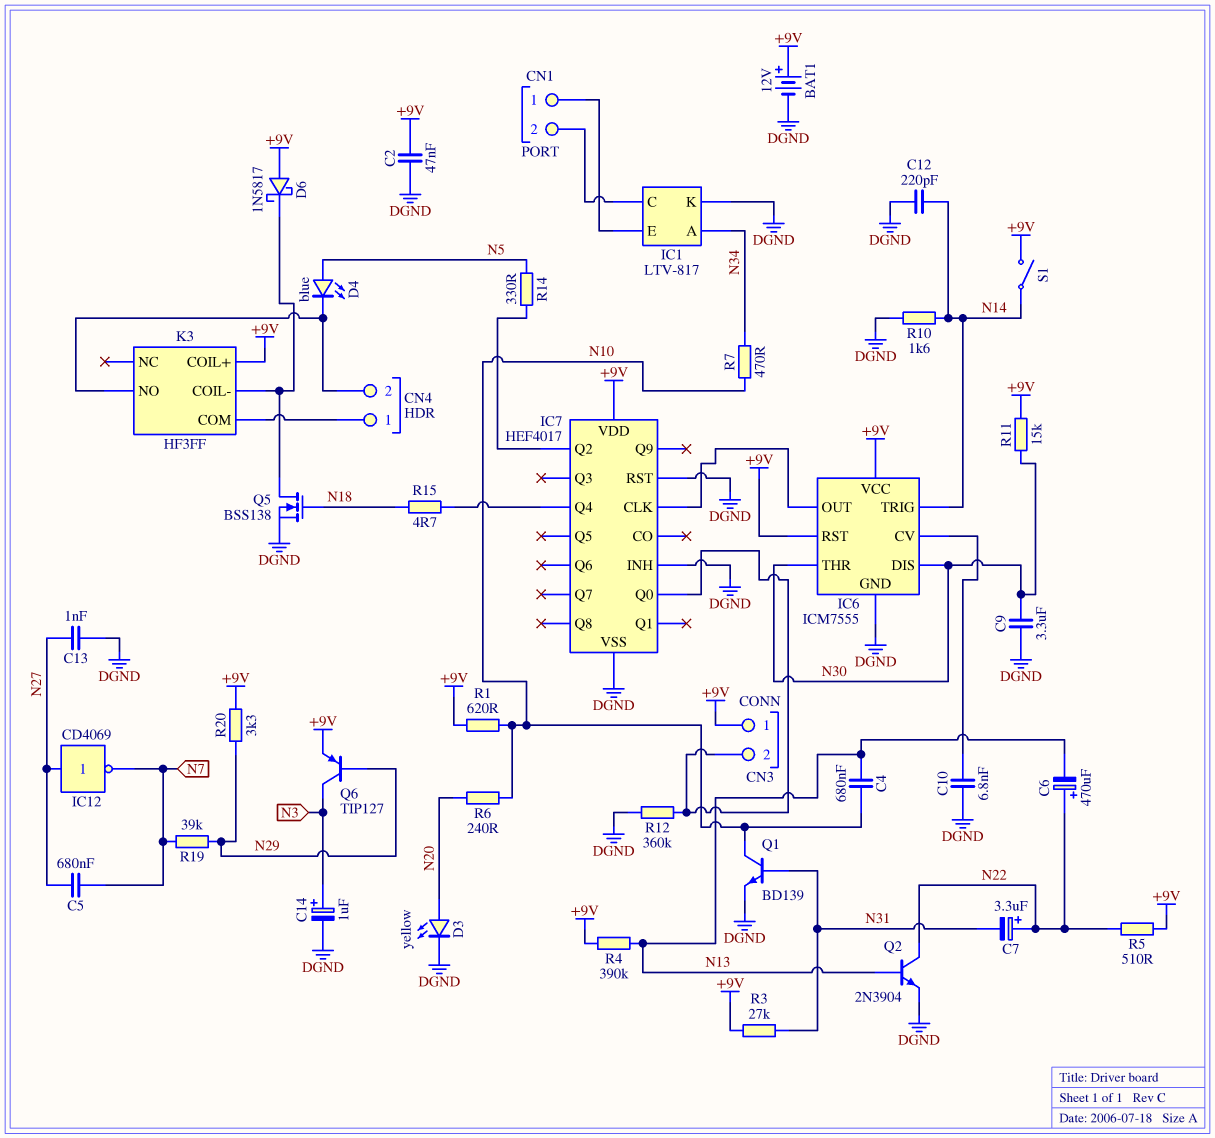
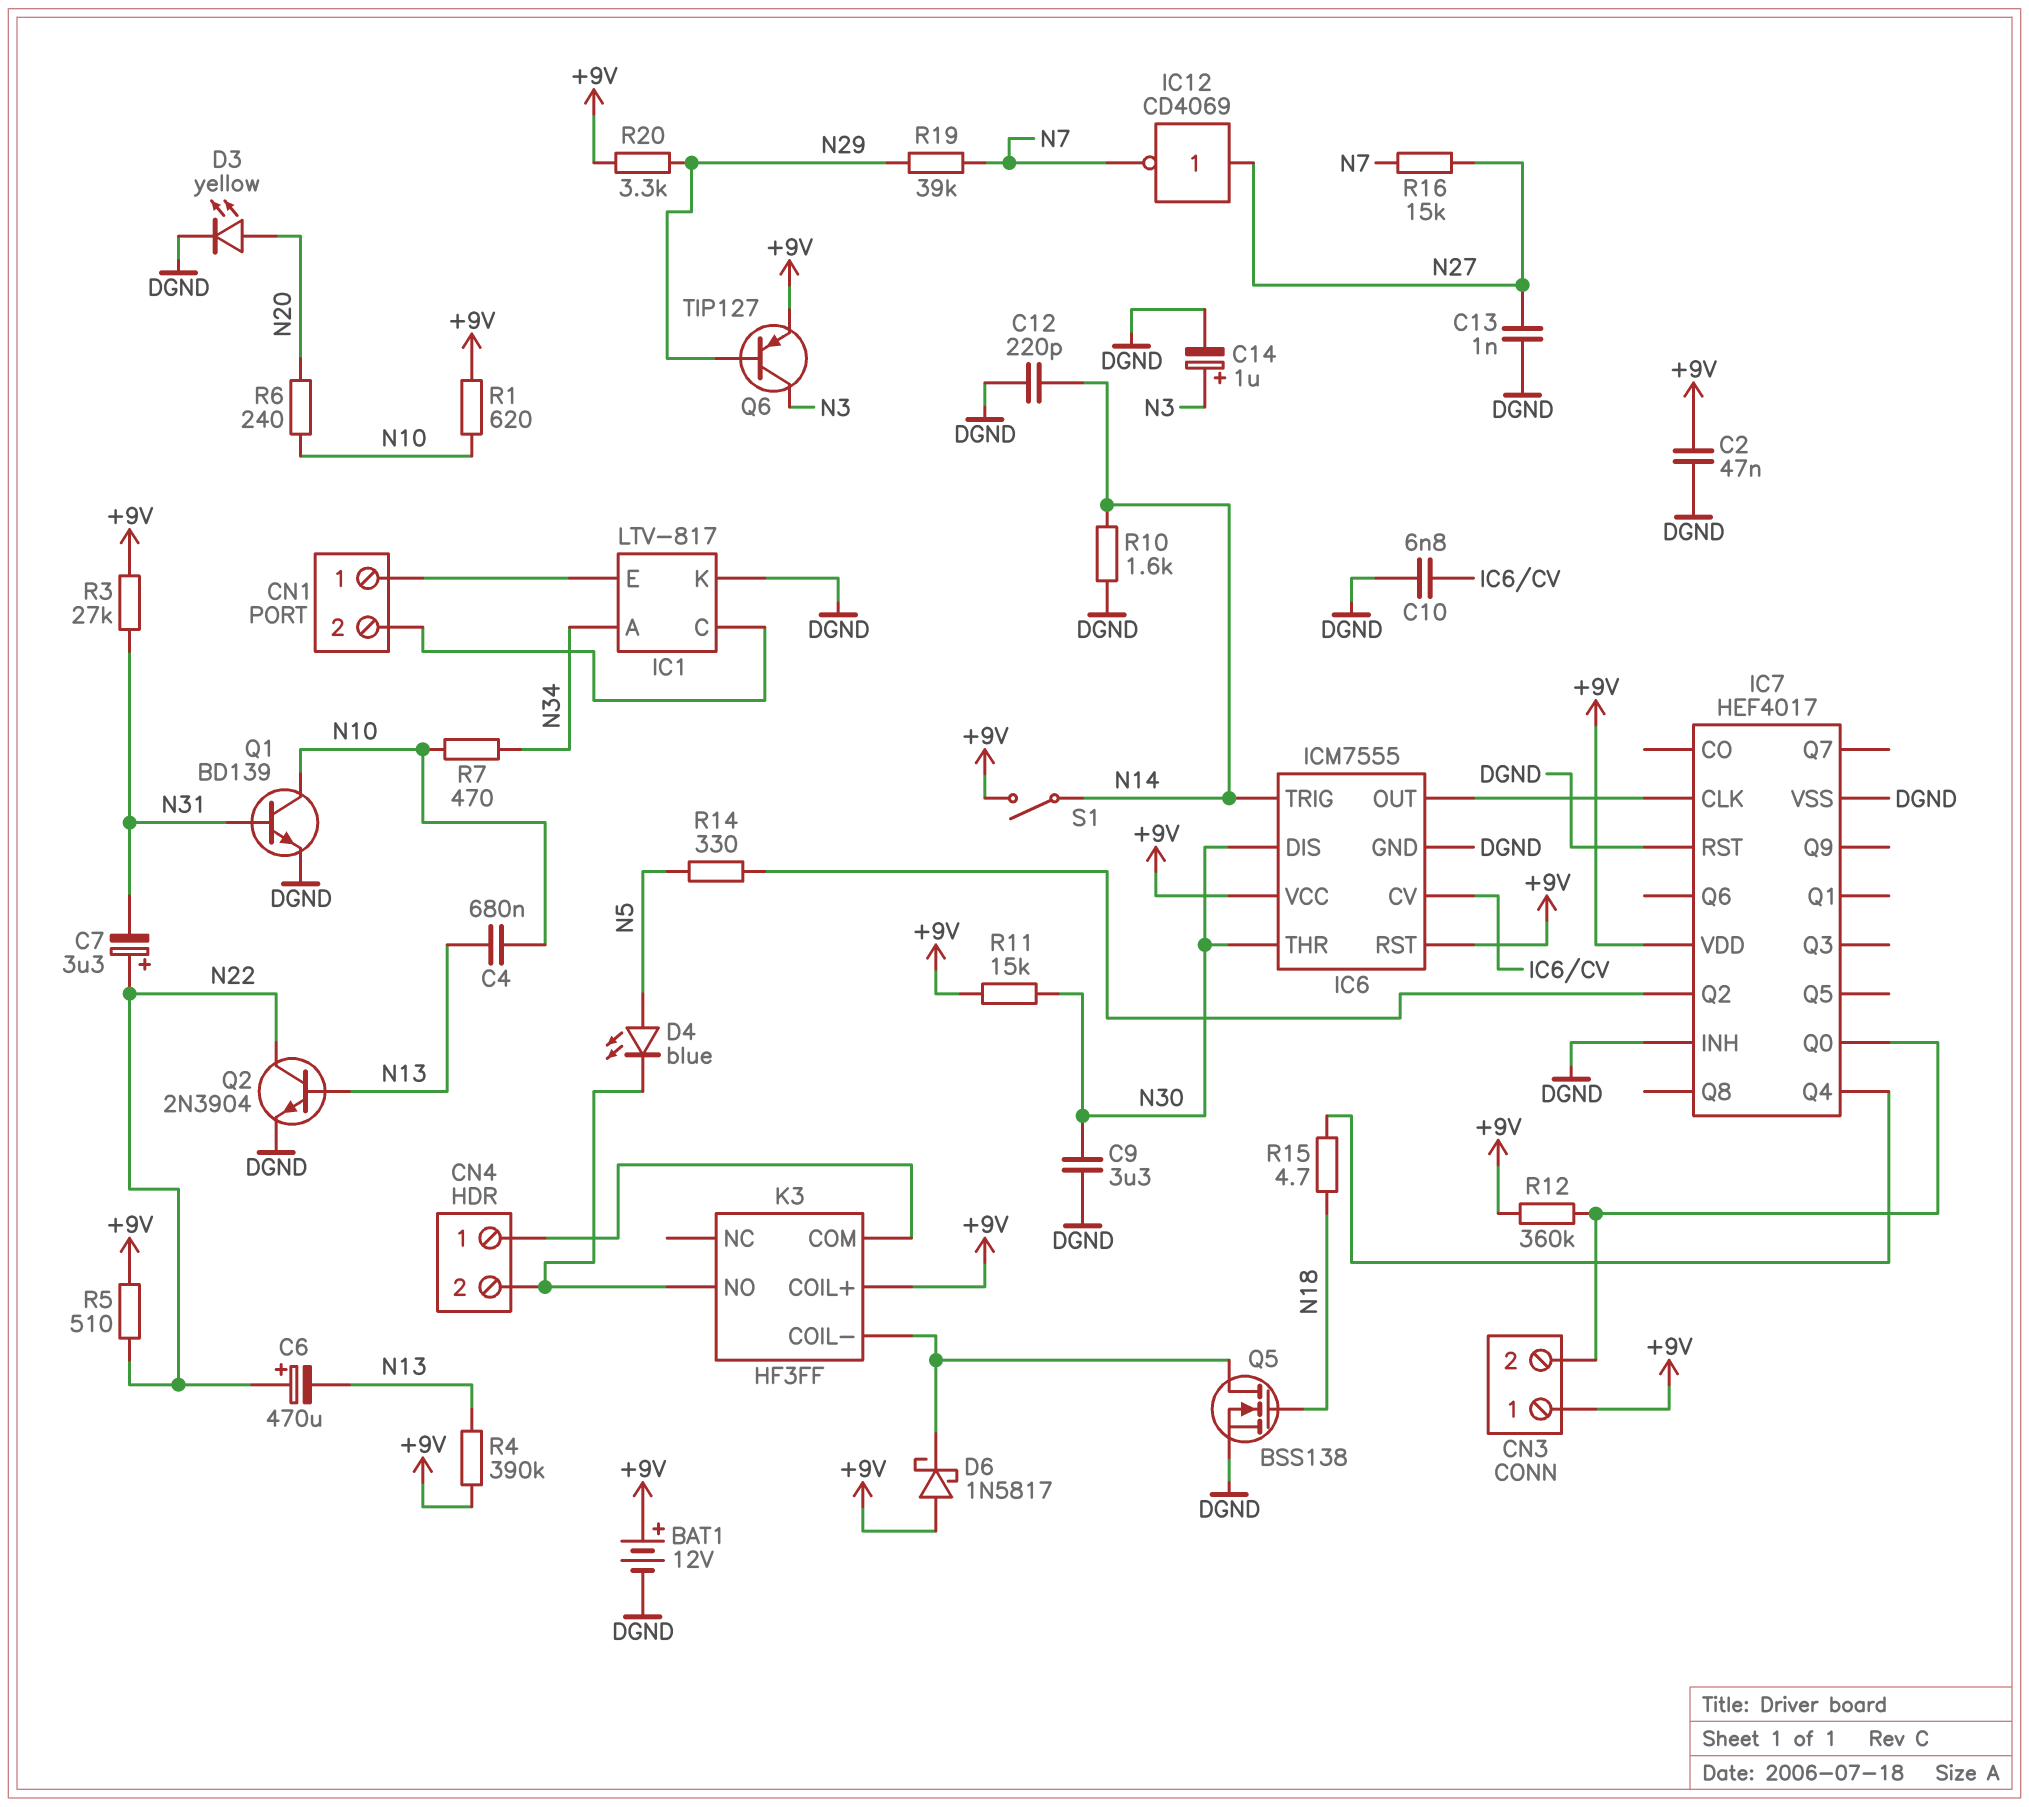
C5: 680nF (N7, N27) -> none
R12: 360k (CN3/2, DGND) -> 360k (+9V, CN3/2)
R16: none -> 15k (N7, N27)

